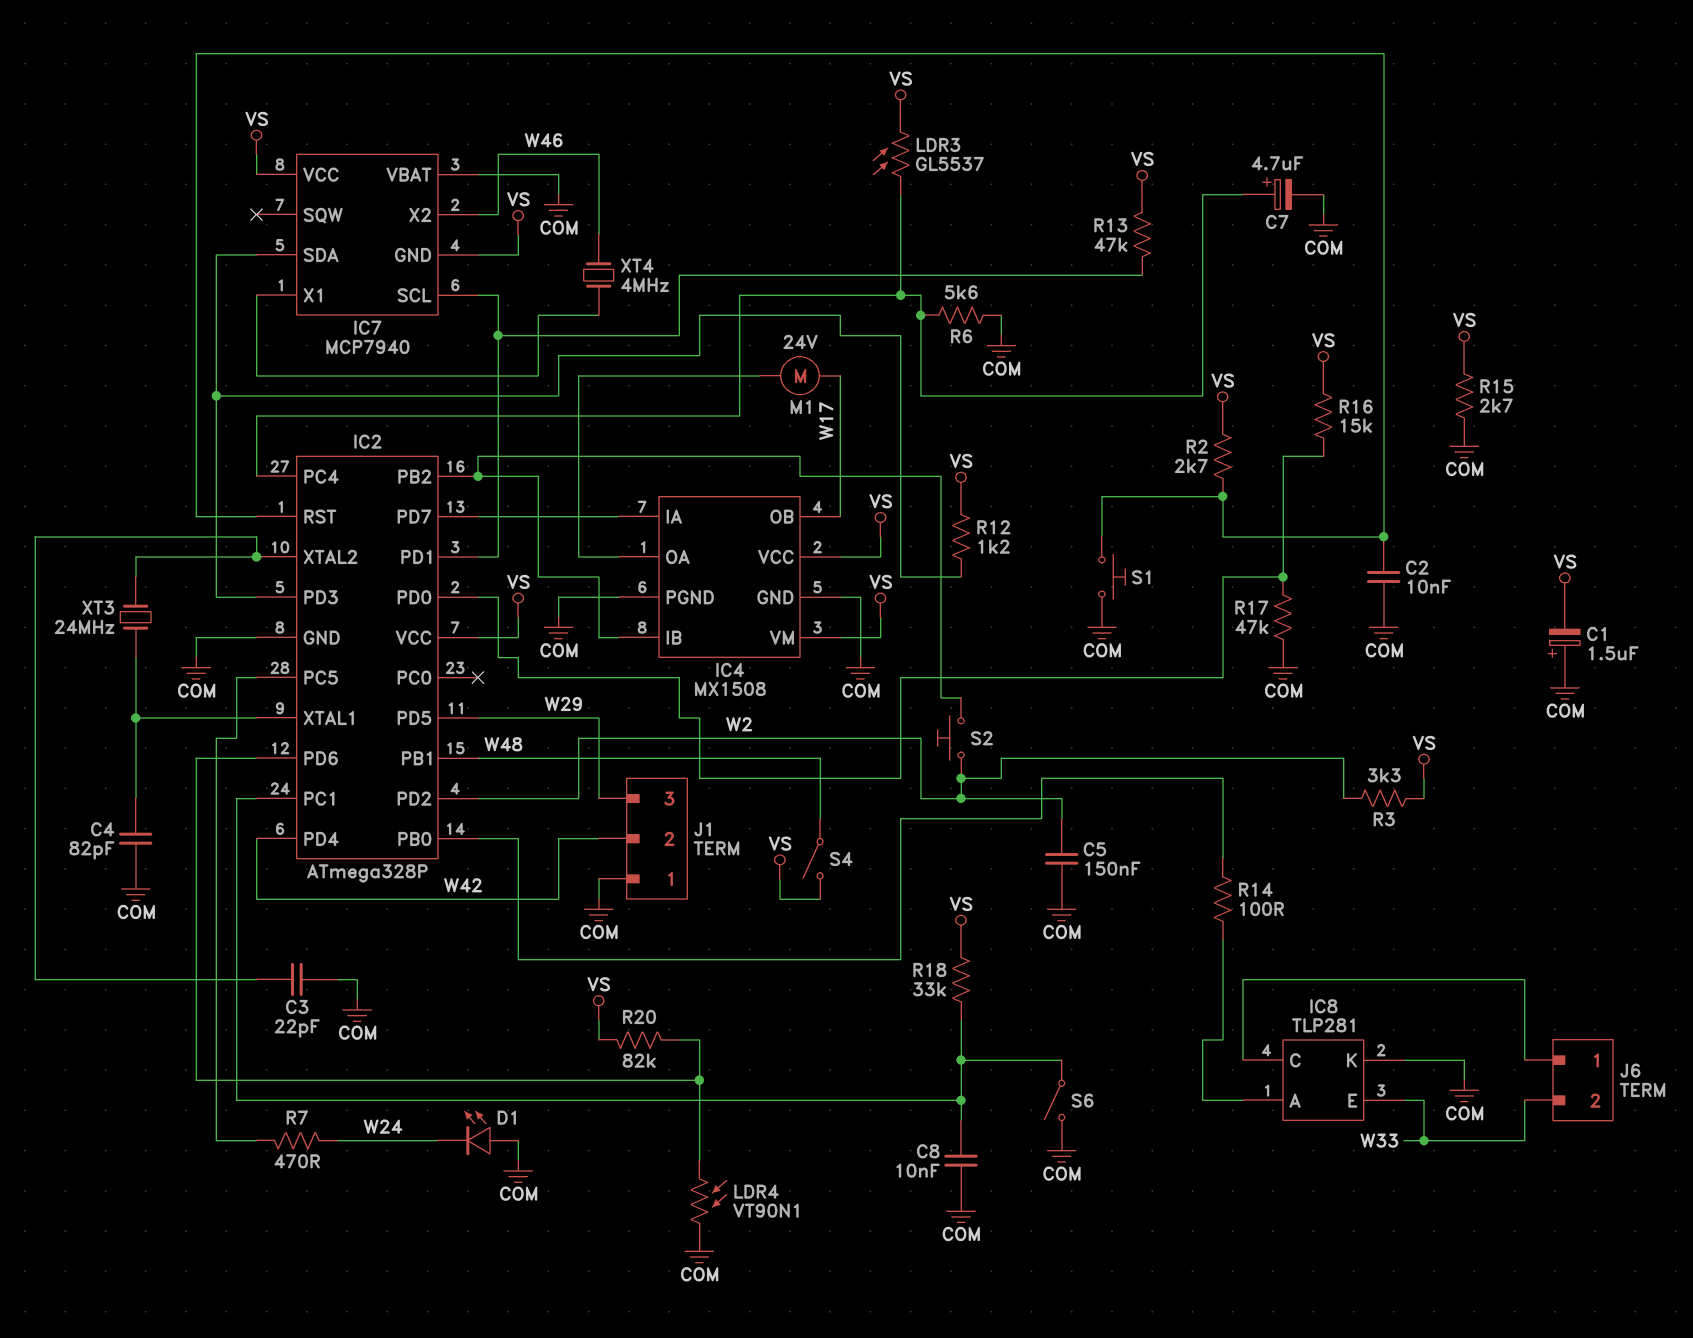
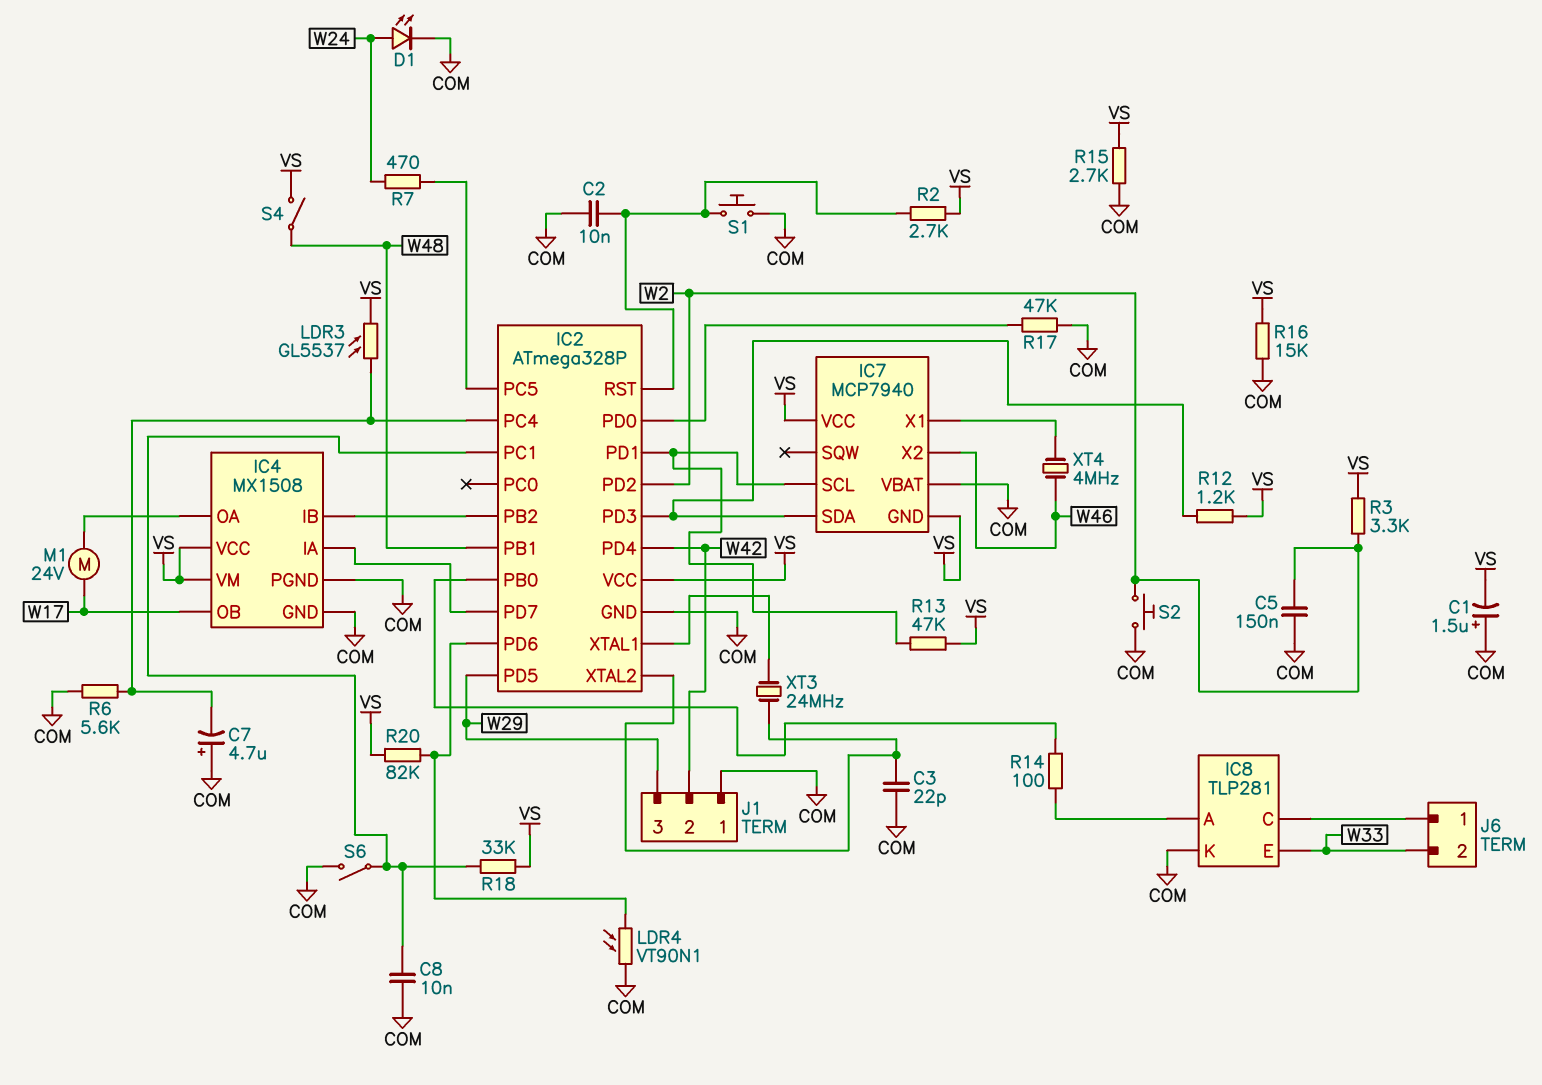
C4: 82pF (COM, IC2/XTAL1) -> none
C7: 4.7uF (plus IC2/PC4, minus COM) -> 4.7uF (plus COM, minus IC2/PC4)
D1: LED (A COM, K W24) -> LED (A W24, K COM)
R16: 15k (IC2/PD0, VS) -> 15k (COM, VS)
S2: button (IC2/PB2, W2) -> button (COM, W2)

